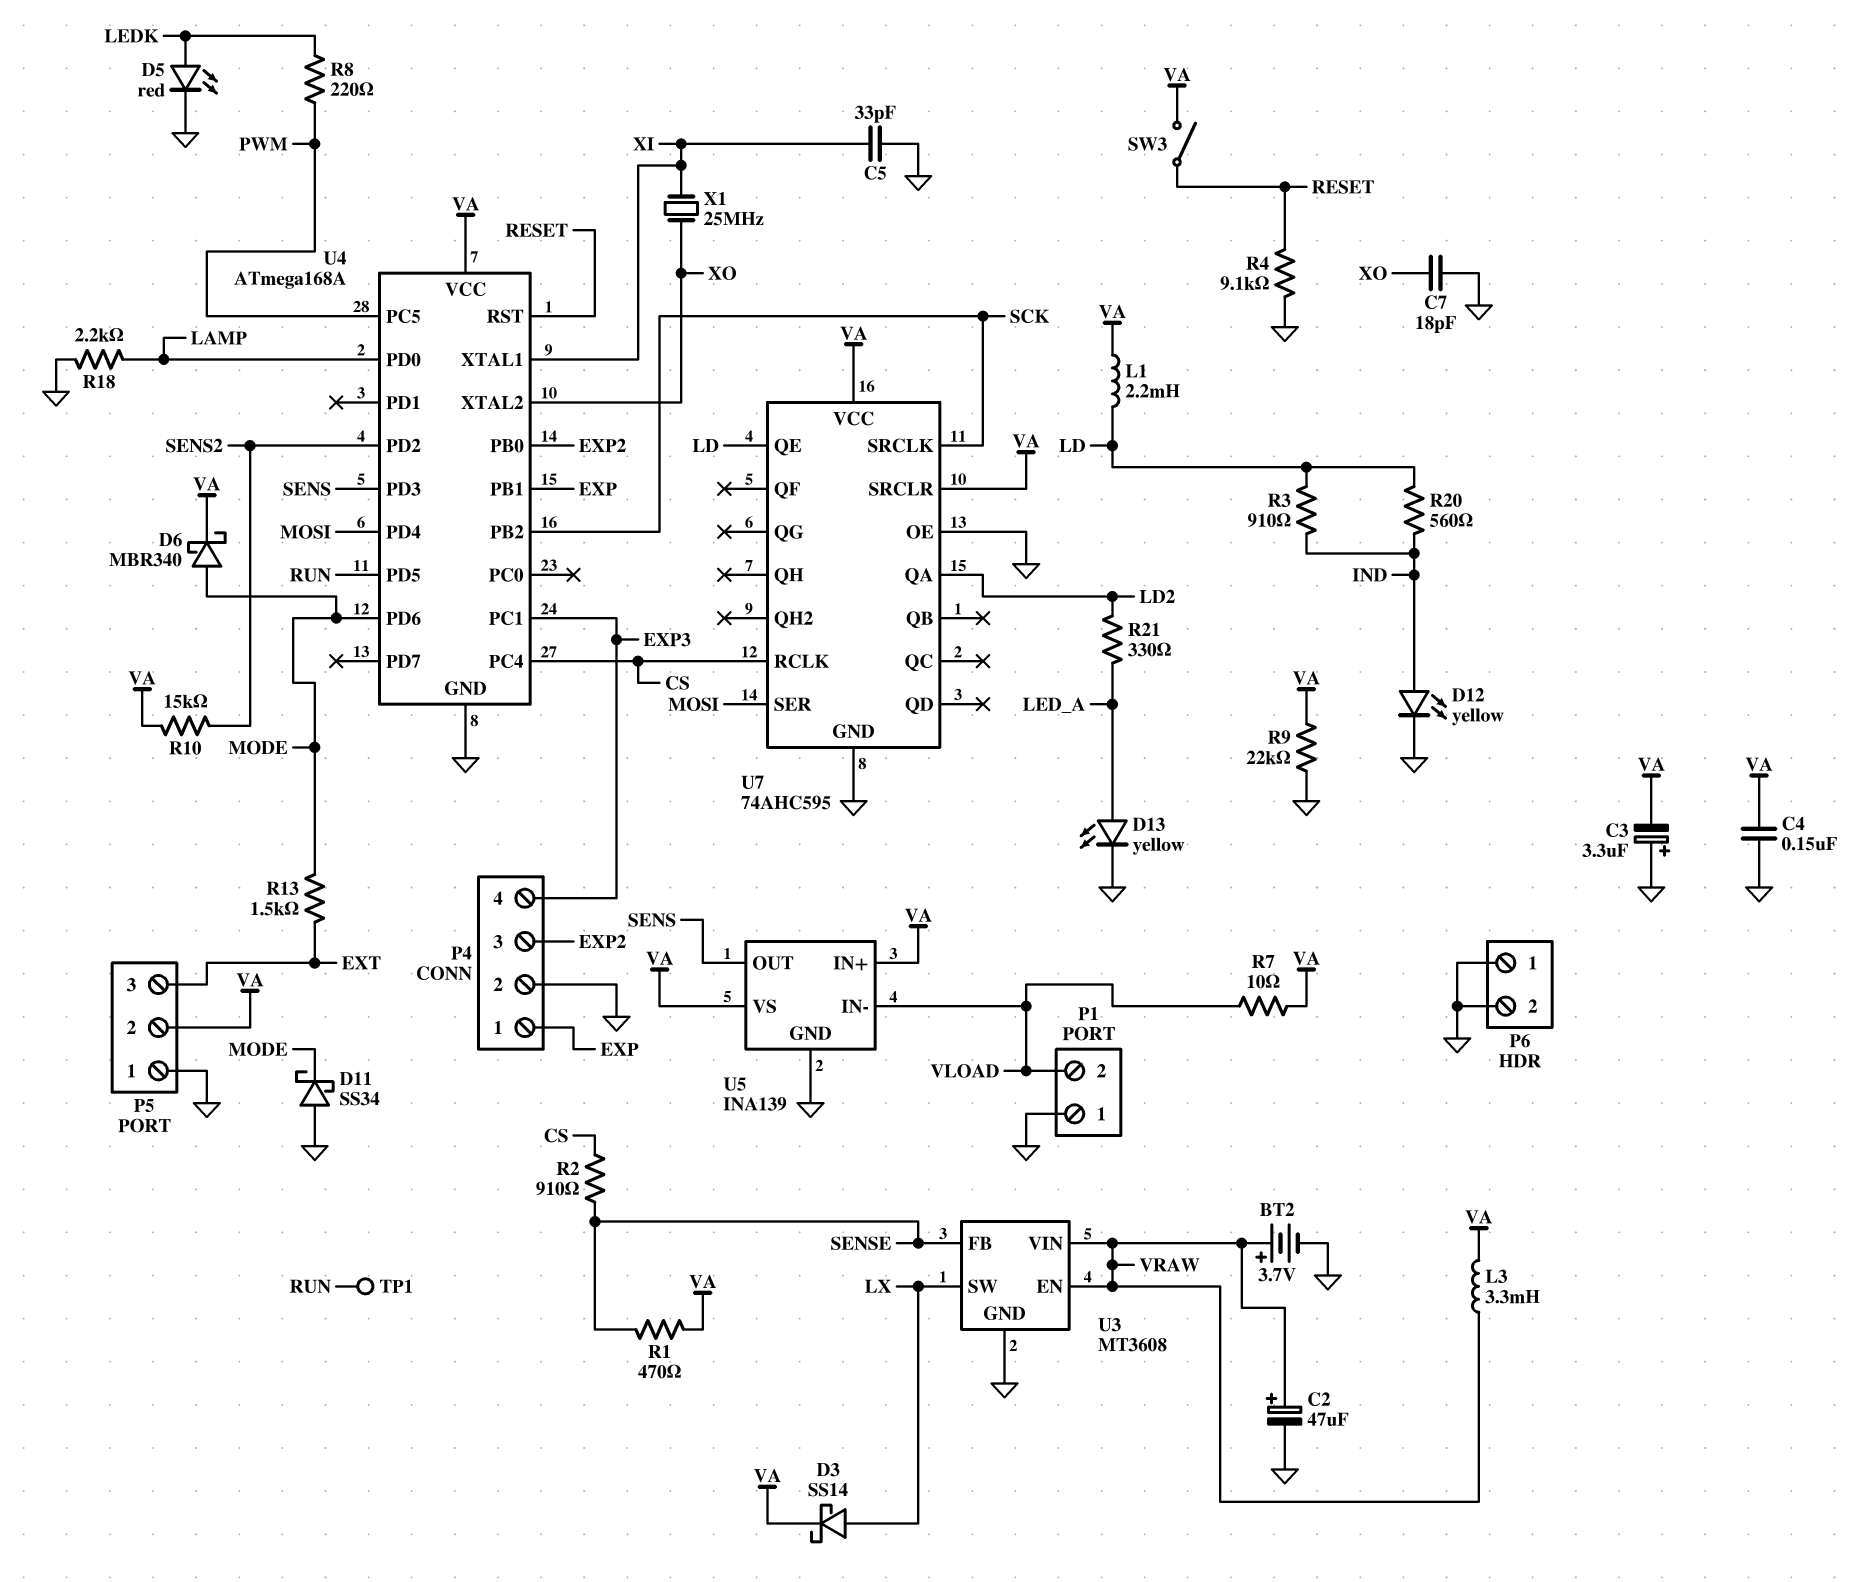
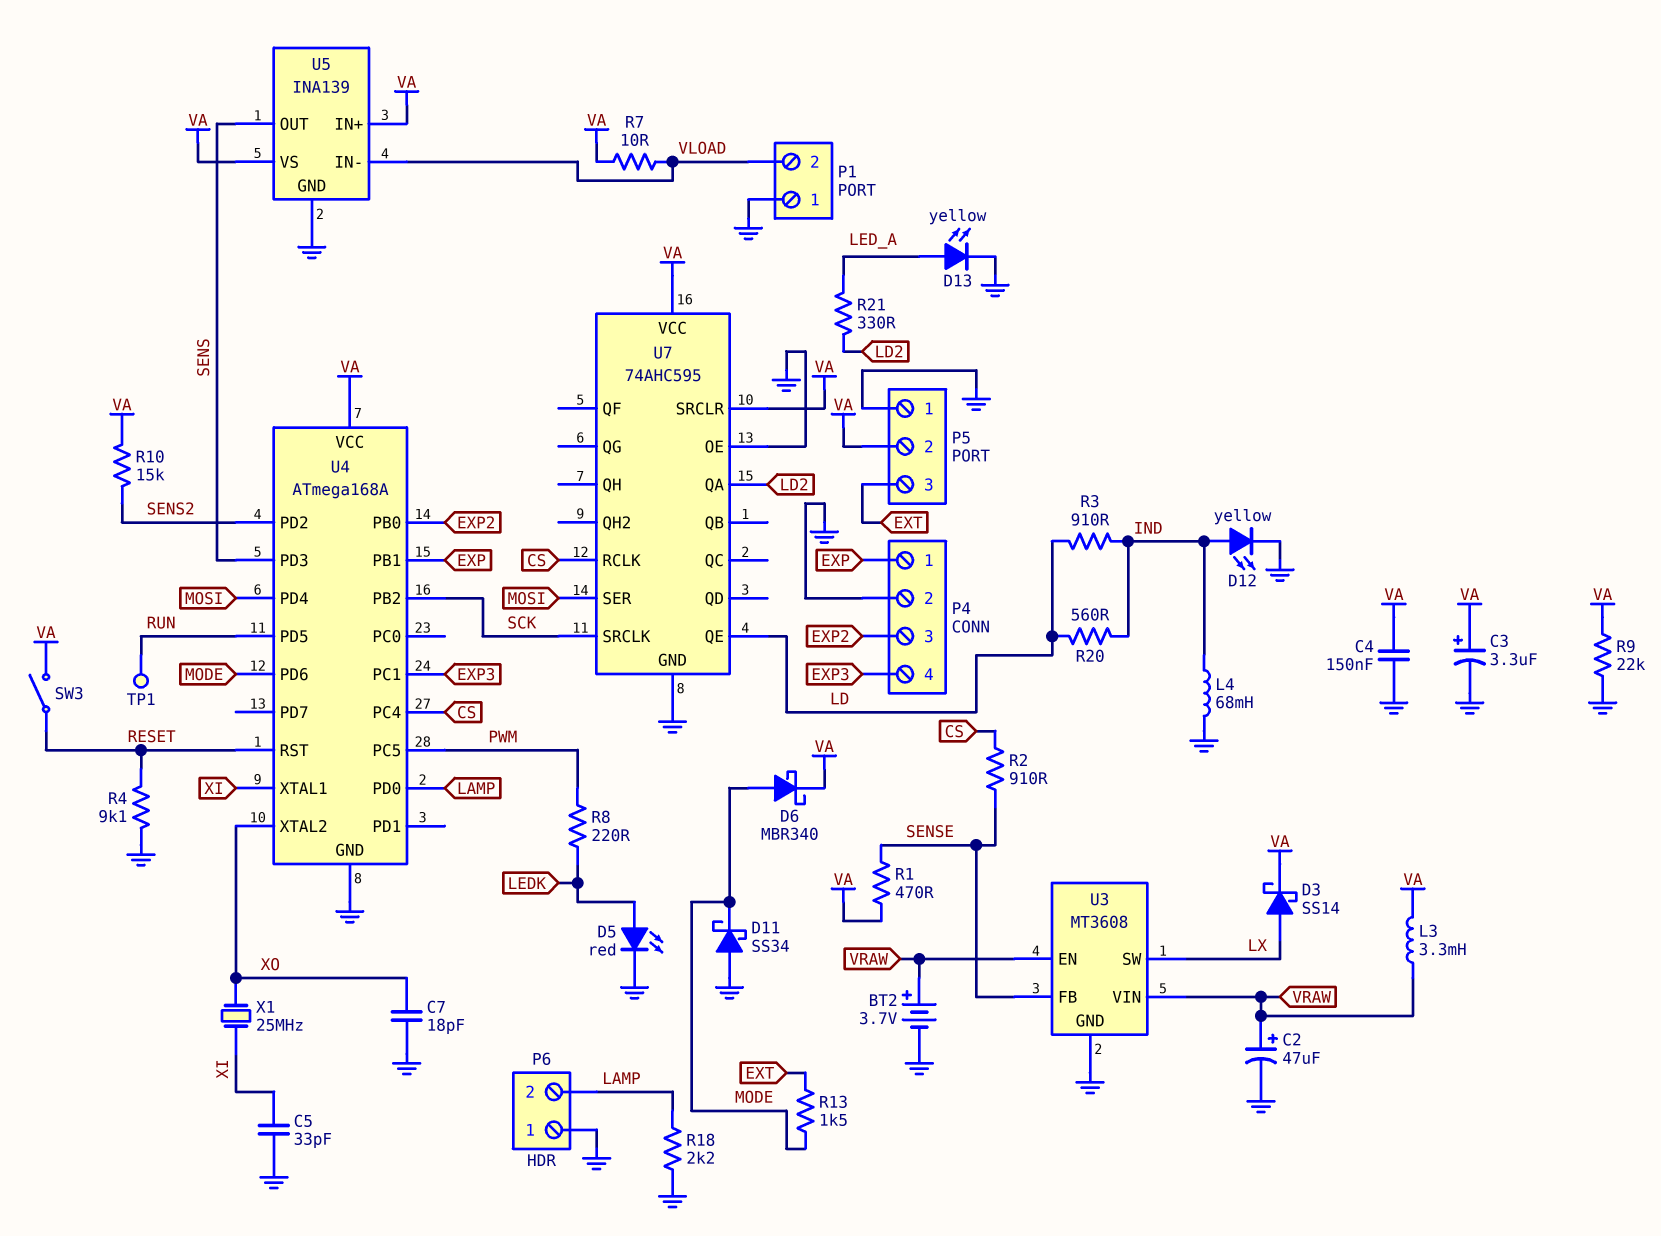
C3: 3.3uF (plus GND, minus VA) -> 3.3uF (plus VA, minus GND)
L1: 2.2mH (LD, VA) -> none
L4: none -> 68mH (GND, IND)
P6 pin 2: GND -> LAMP

